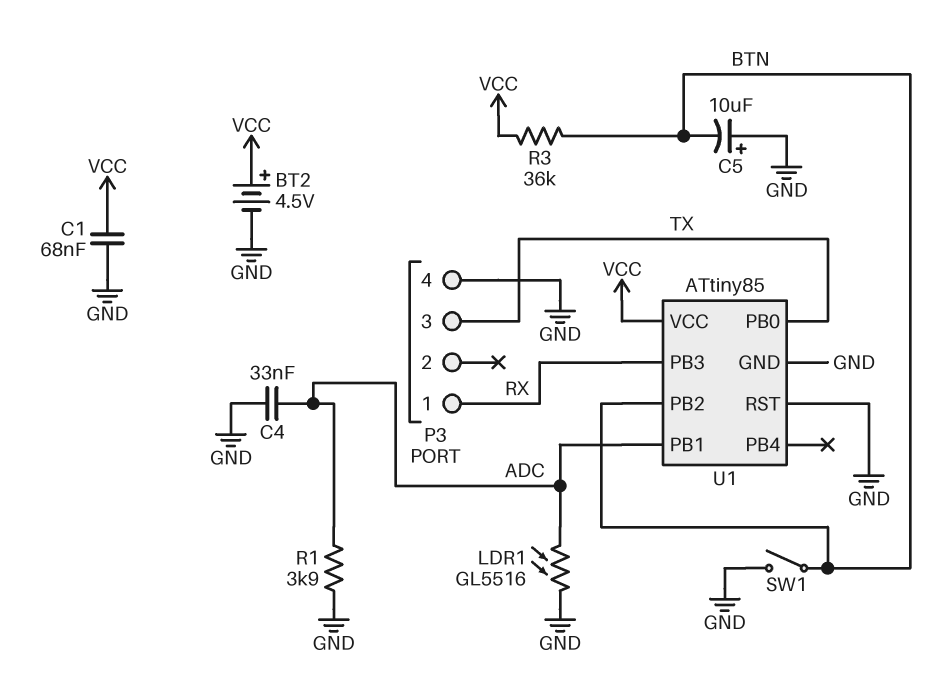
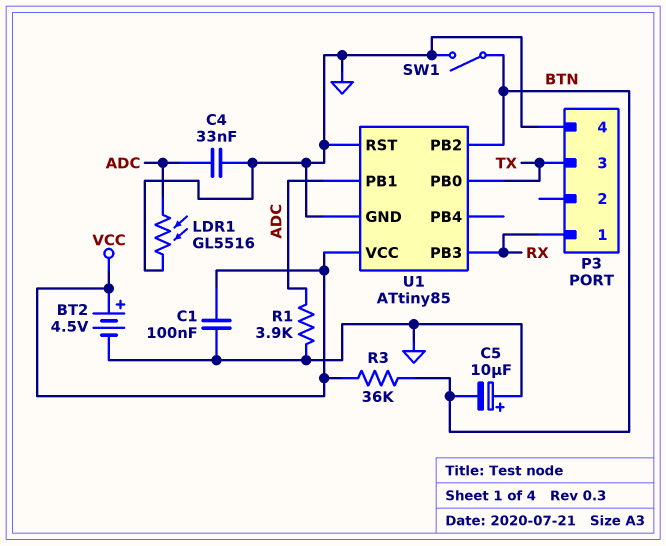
C1: 68nF (GND, VCC) -> 100nF (GND, VCC)

